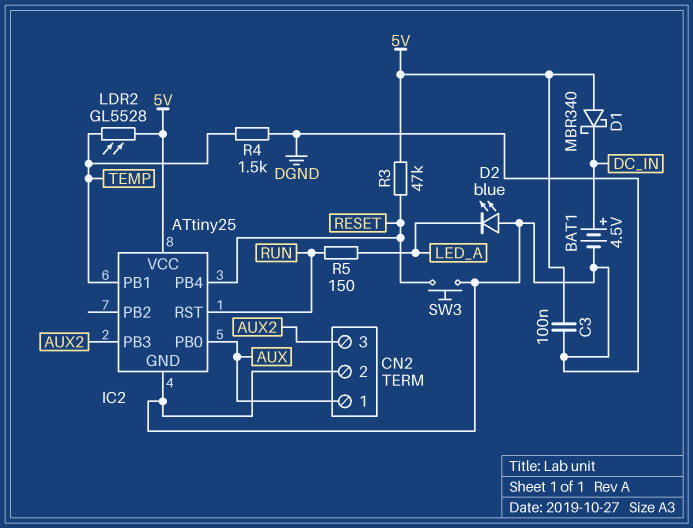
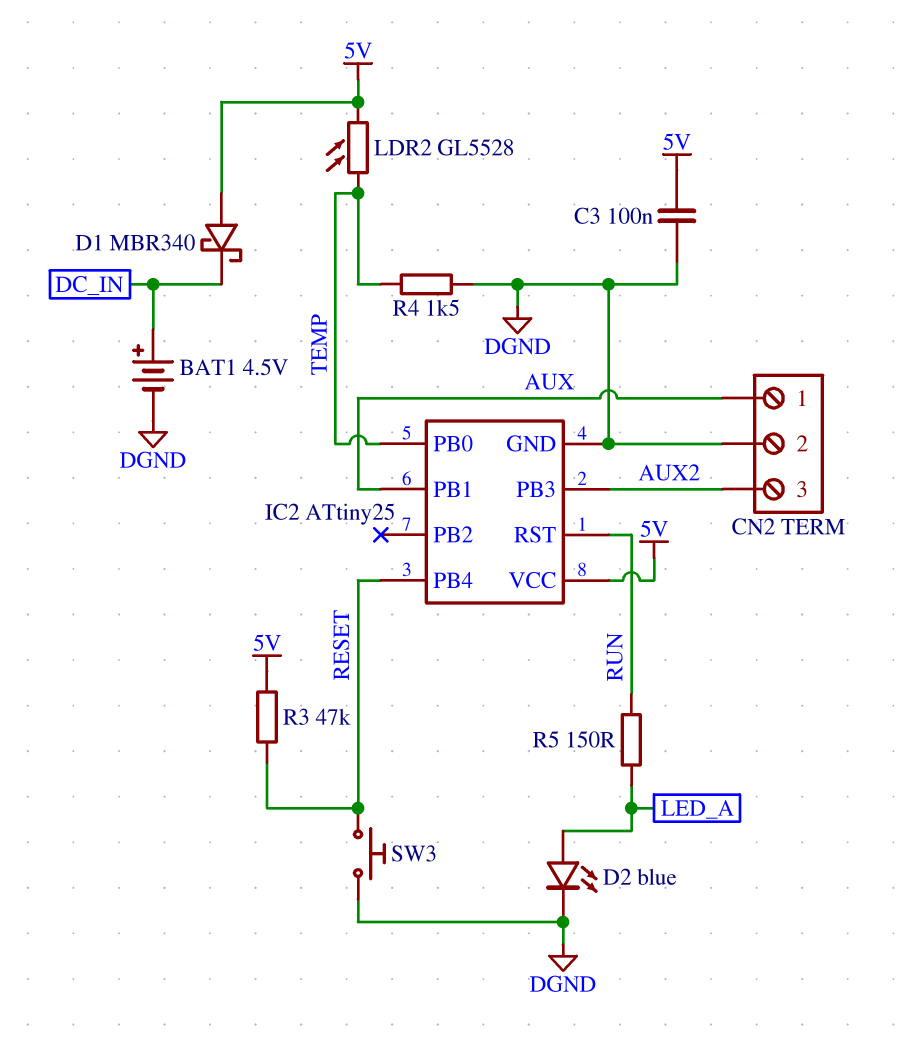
D2: LED blue (A DGND, K LED_A) -> LED blue (A LED_A, K DGND)
IC2 pin PB0: AUX -> TEMP
IC2 pin PB1: TEMP -> AUX

